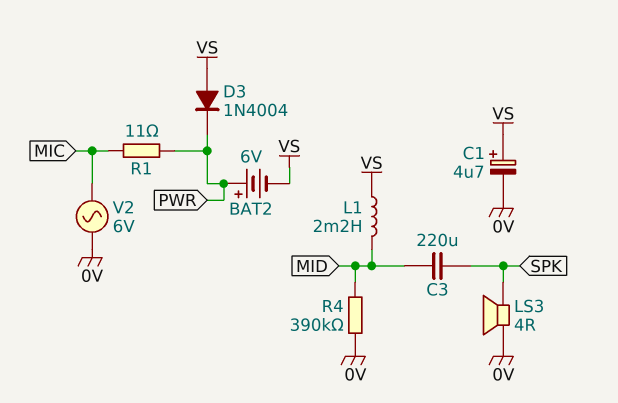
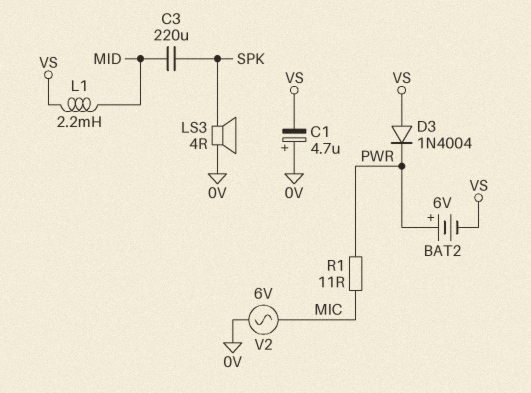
C1: 4.7uF (plus VS, minus 0V) -> 4.7uF (plus 0V, minus VS)
R4: 390k (0V, MID) -> none

